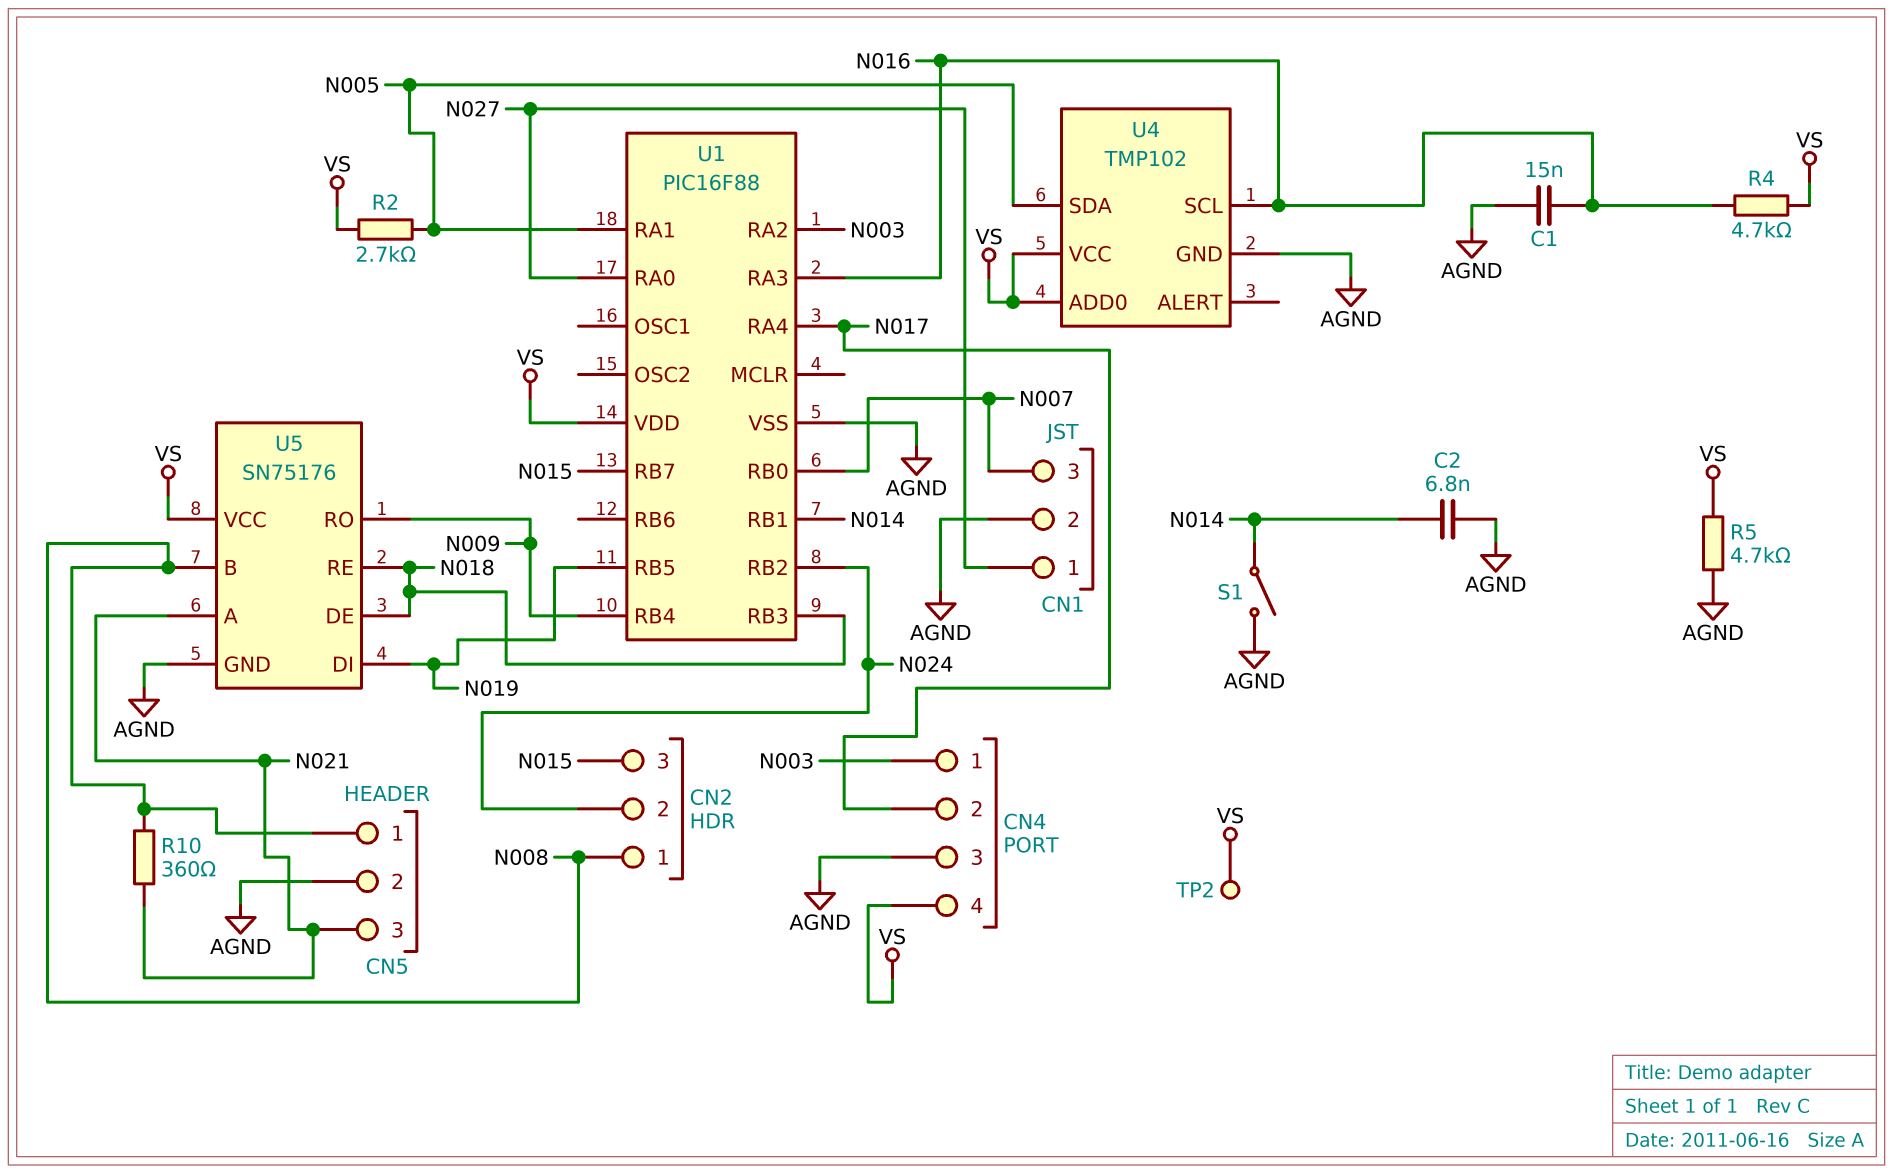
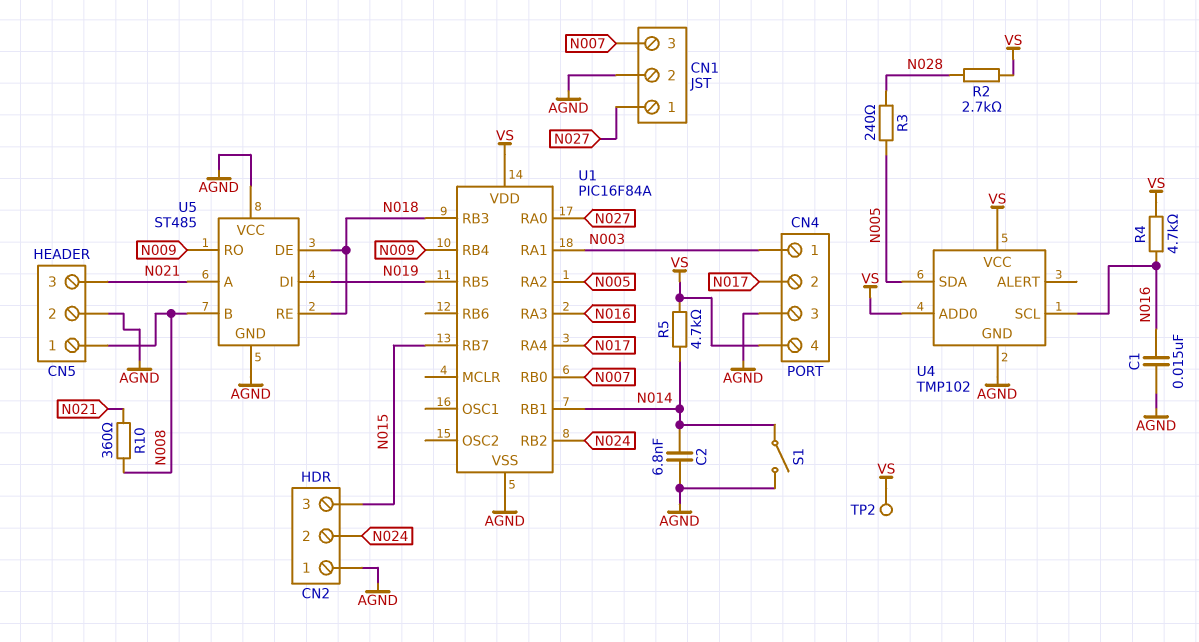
CN2 pin 1: N008 -> AGND
R2: 2.7k (N005, VS) -> 2.7k (N028, VS)
R3: none -> 240 (N005, N028)
R5: 4.7k (AGND, VS) -> 4.7k (N014, VS)
U1: PIC16F88 -> PIC16F84A
U1 pin RA1: N005 -> N003
U1 pin RA2: N003 -> N005
U5: SN75176 -> ST485
U5 pin VCC: VS -> AGND

